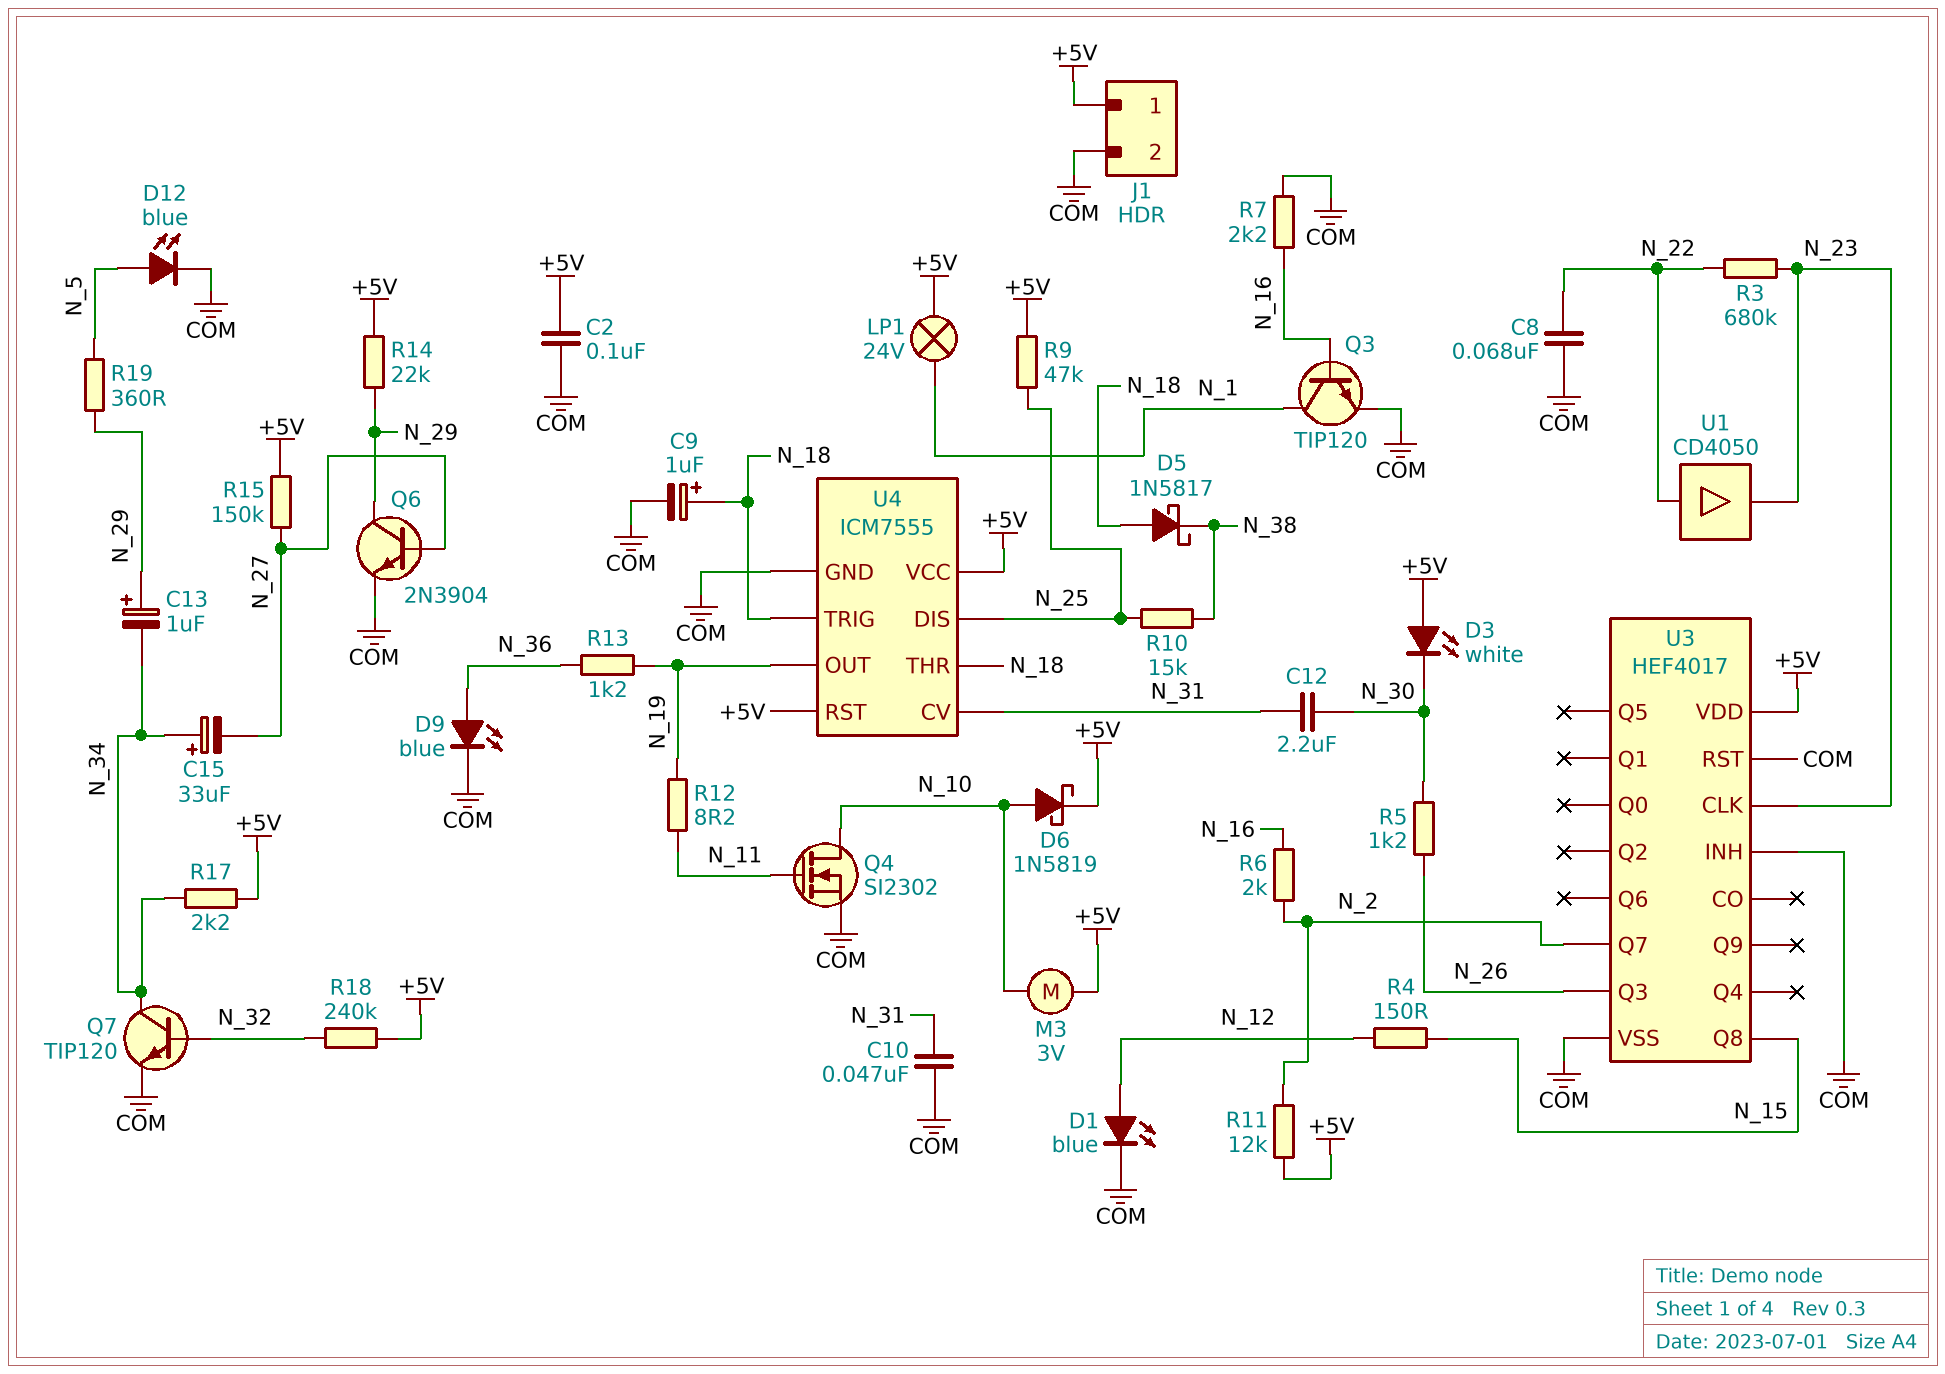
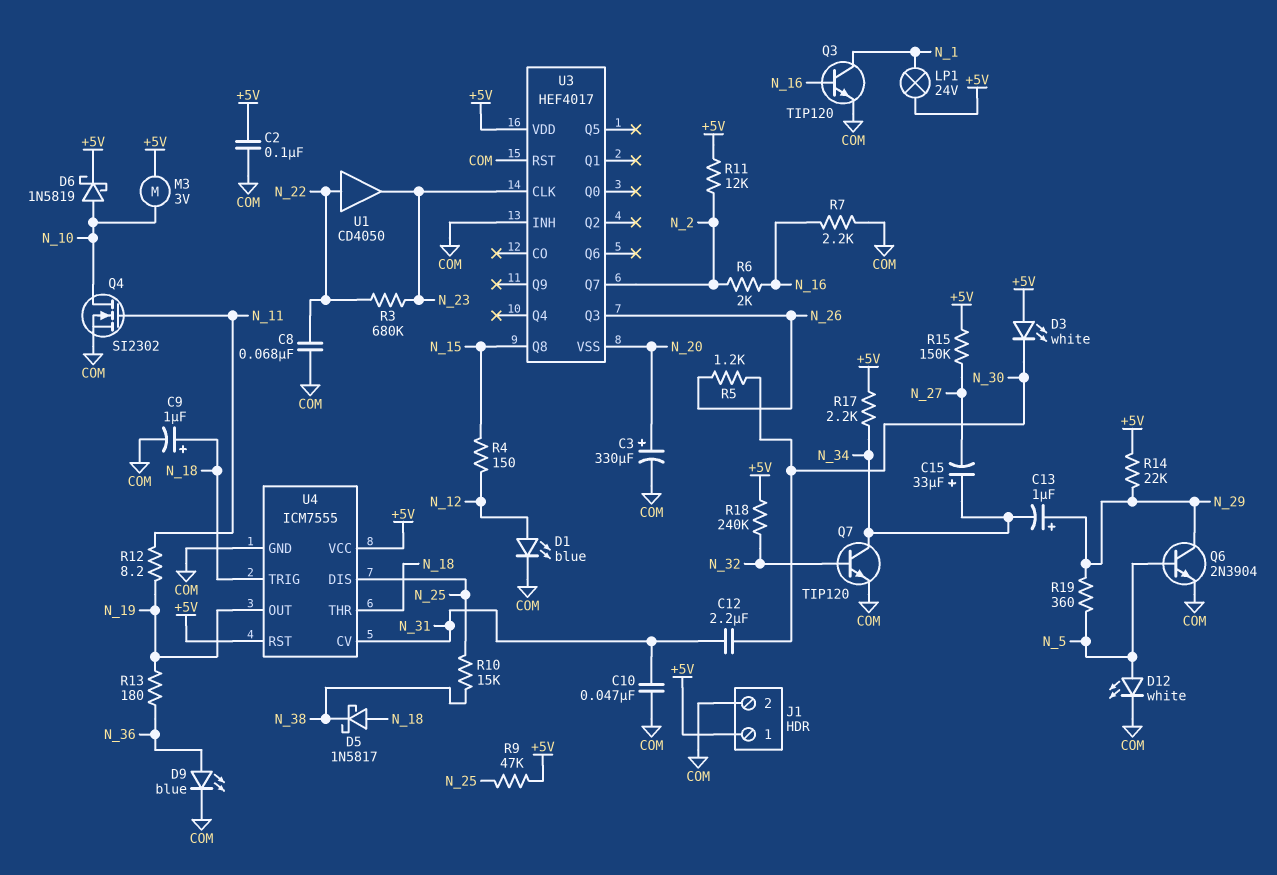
C3: none -> 330uF (plus N_20, minus COM)
D12: LED blue (A N_5, K COM) -> LED white (A N_5, K COM)
Q6: NPN 2N3904 (B N_27, C N_29, E COM) -> NPN 2N3904 (B N_5, C N_29, E COM)
R13: 1.2k (N_19, N_36) -> 180 (N_19, N_36)
U3 pin VSS: COM -> N_20

